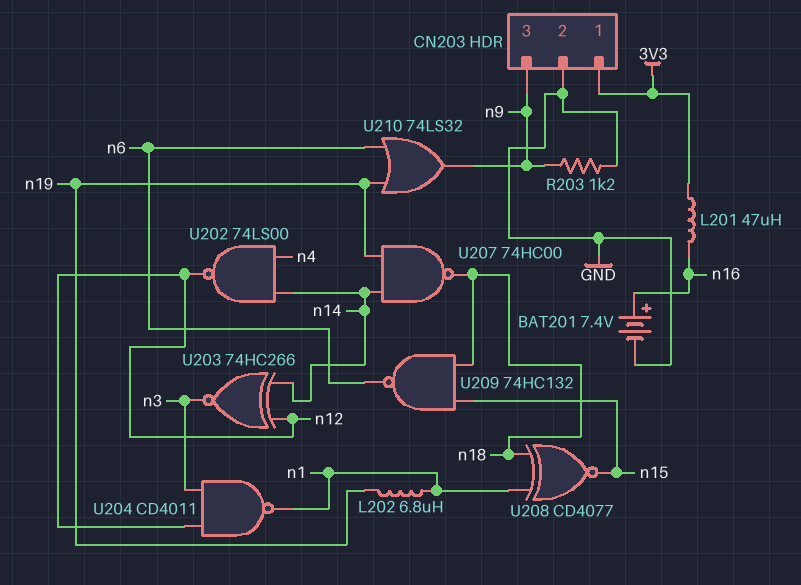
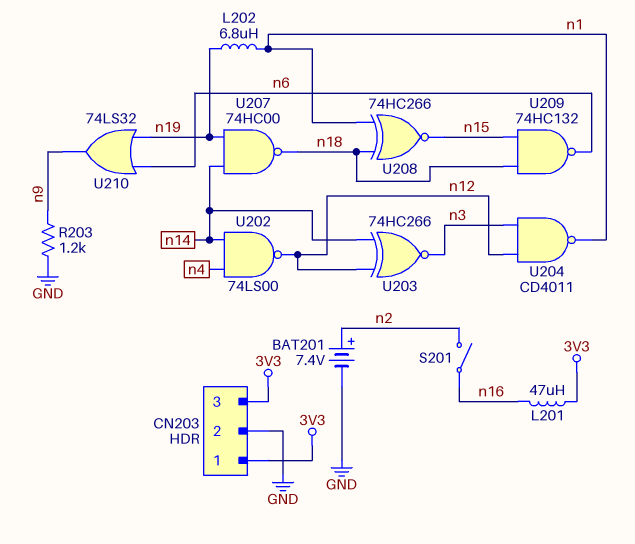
BAT201: 7.4V (plus n16, minus GND) -> 7.4V (plus n2, minus GND)
CN203 pin 3: n9 -> 3V3
S201: none -> switch (n2, n16)
U208: XNOR CD4077 (in n1, in n18, out n15) -> XNOR 74HC266 (in n1, in n18, out n15)

